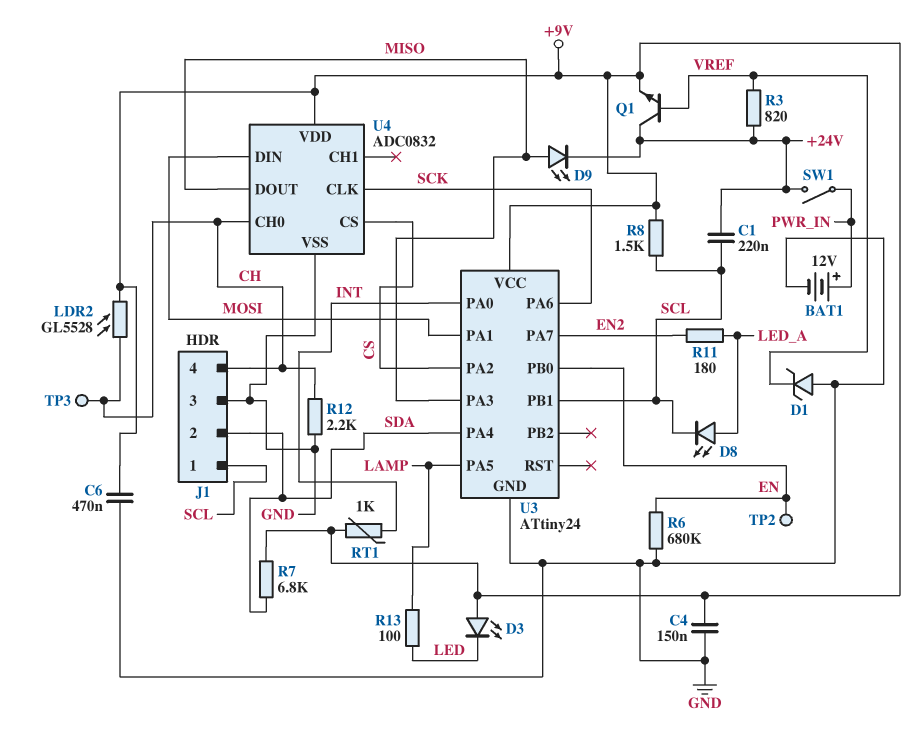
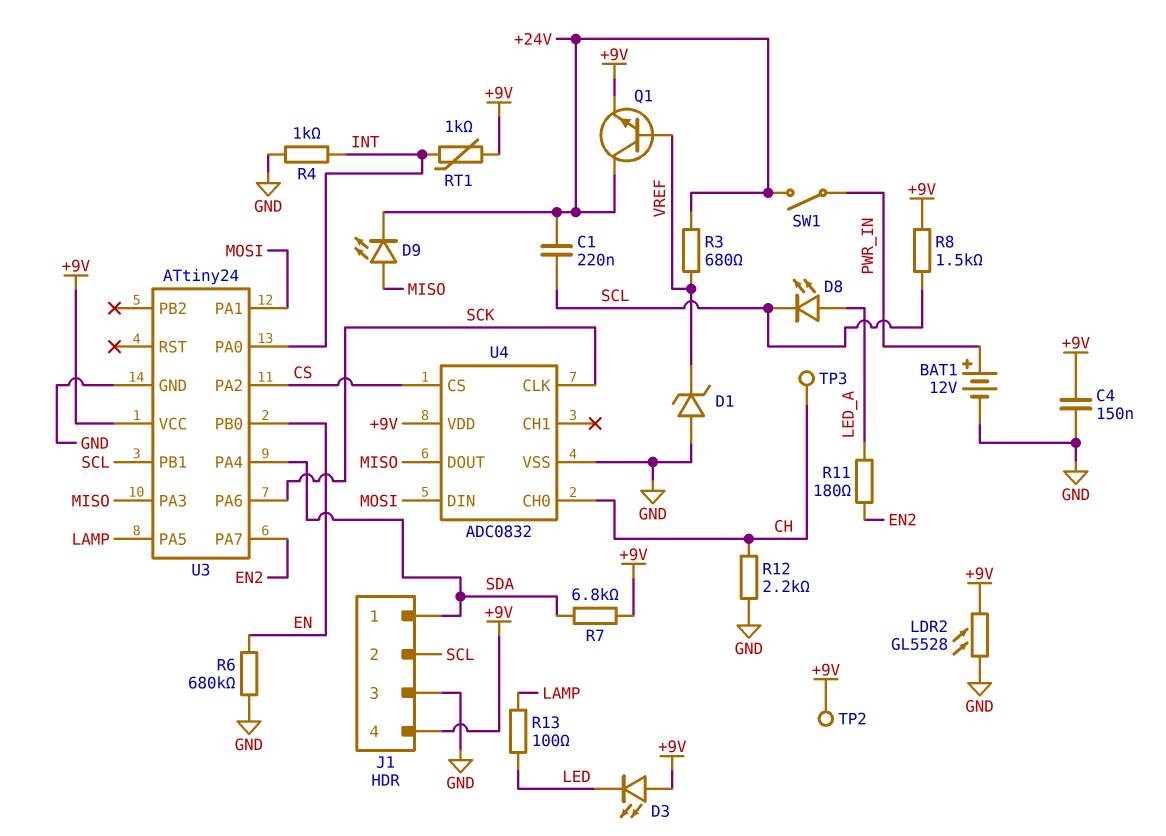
C6: 470nF (+9V, GND) -> none
J1 pin 1: SCL -> SDA
J1 pin 2: SDA -> SCL
J1 pin 4: CH -> +9V
LDR2: GL5528 (+9V, CH) -> GL5528 (+9V, GND)
R3: 820 (+24V, VREF) -> 680 (+24V, VREF)
R4: none -> 1k (GND, INT)
TP2: test point (EN) -> test point (+9V)

